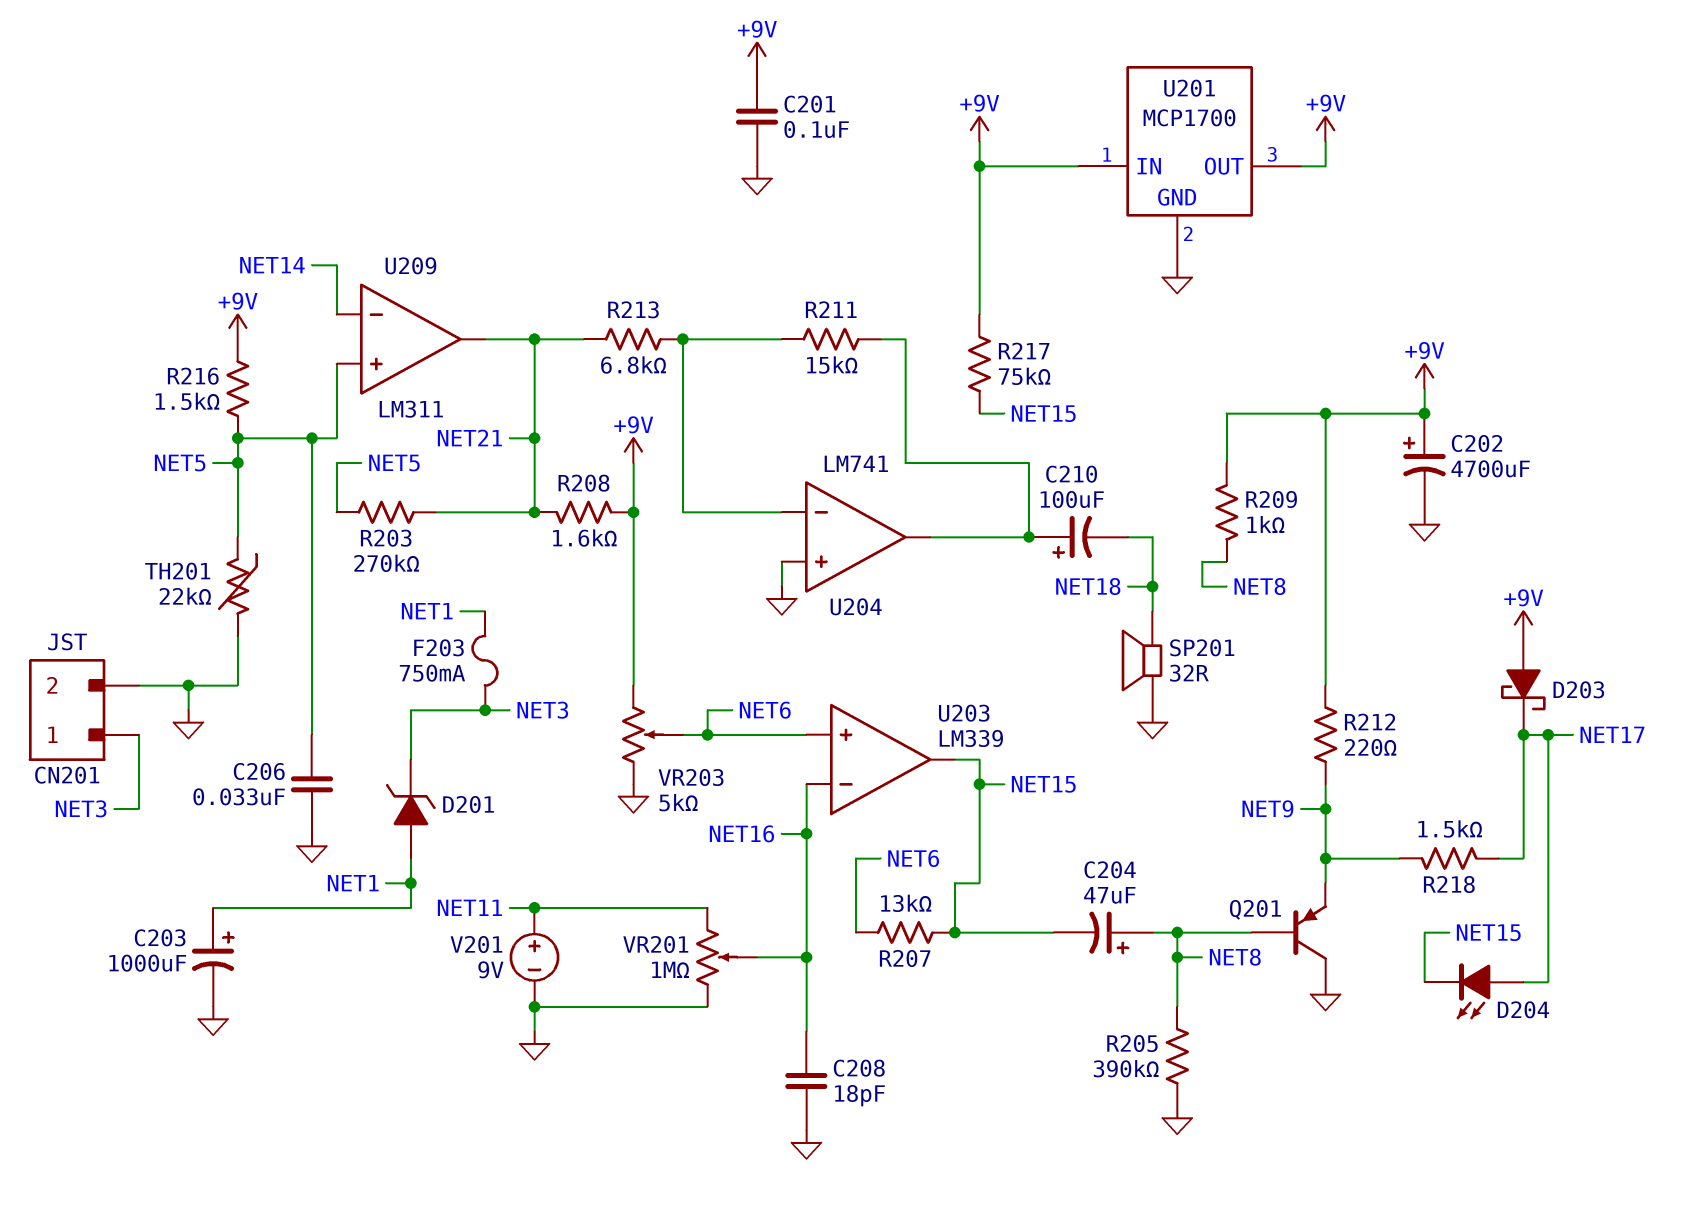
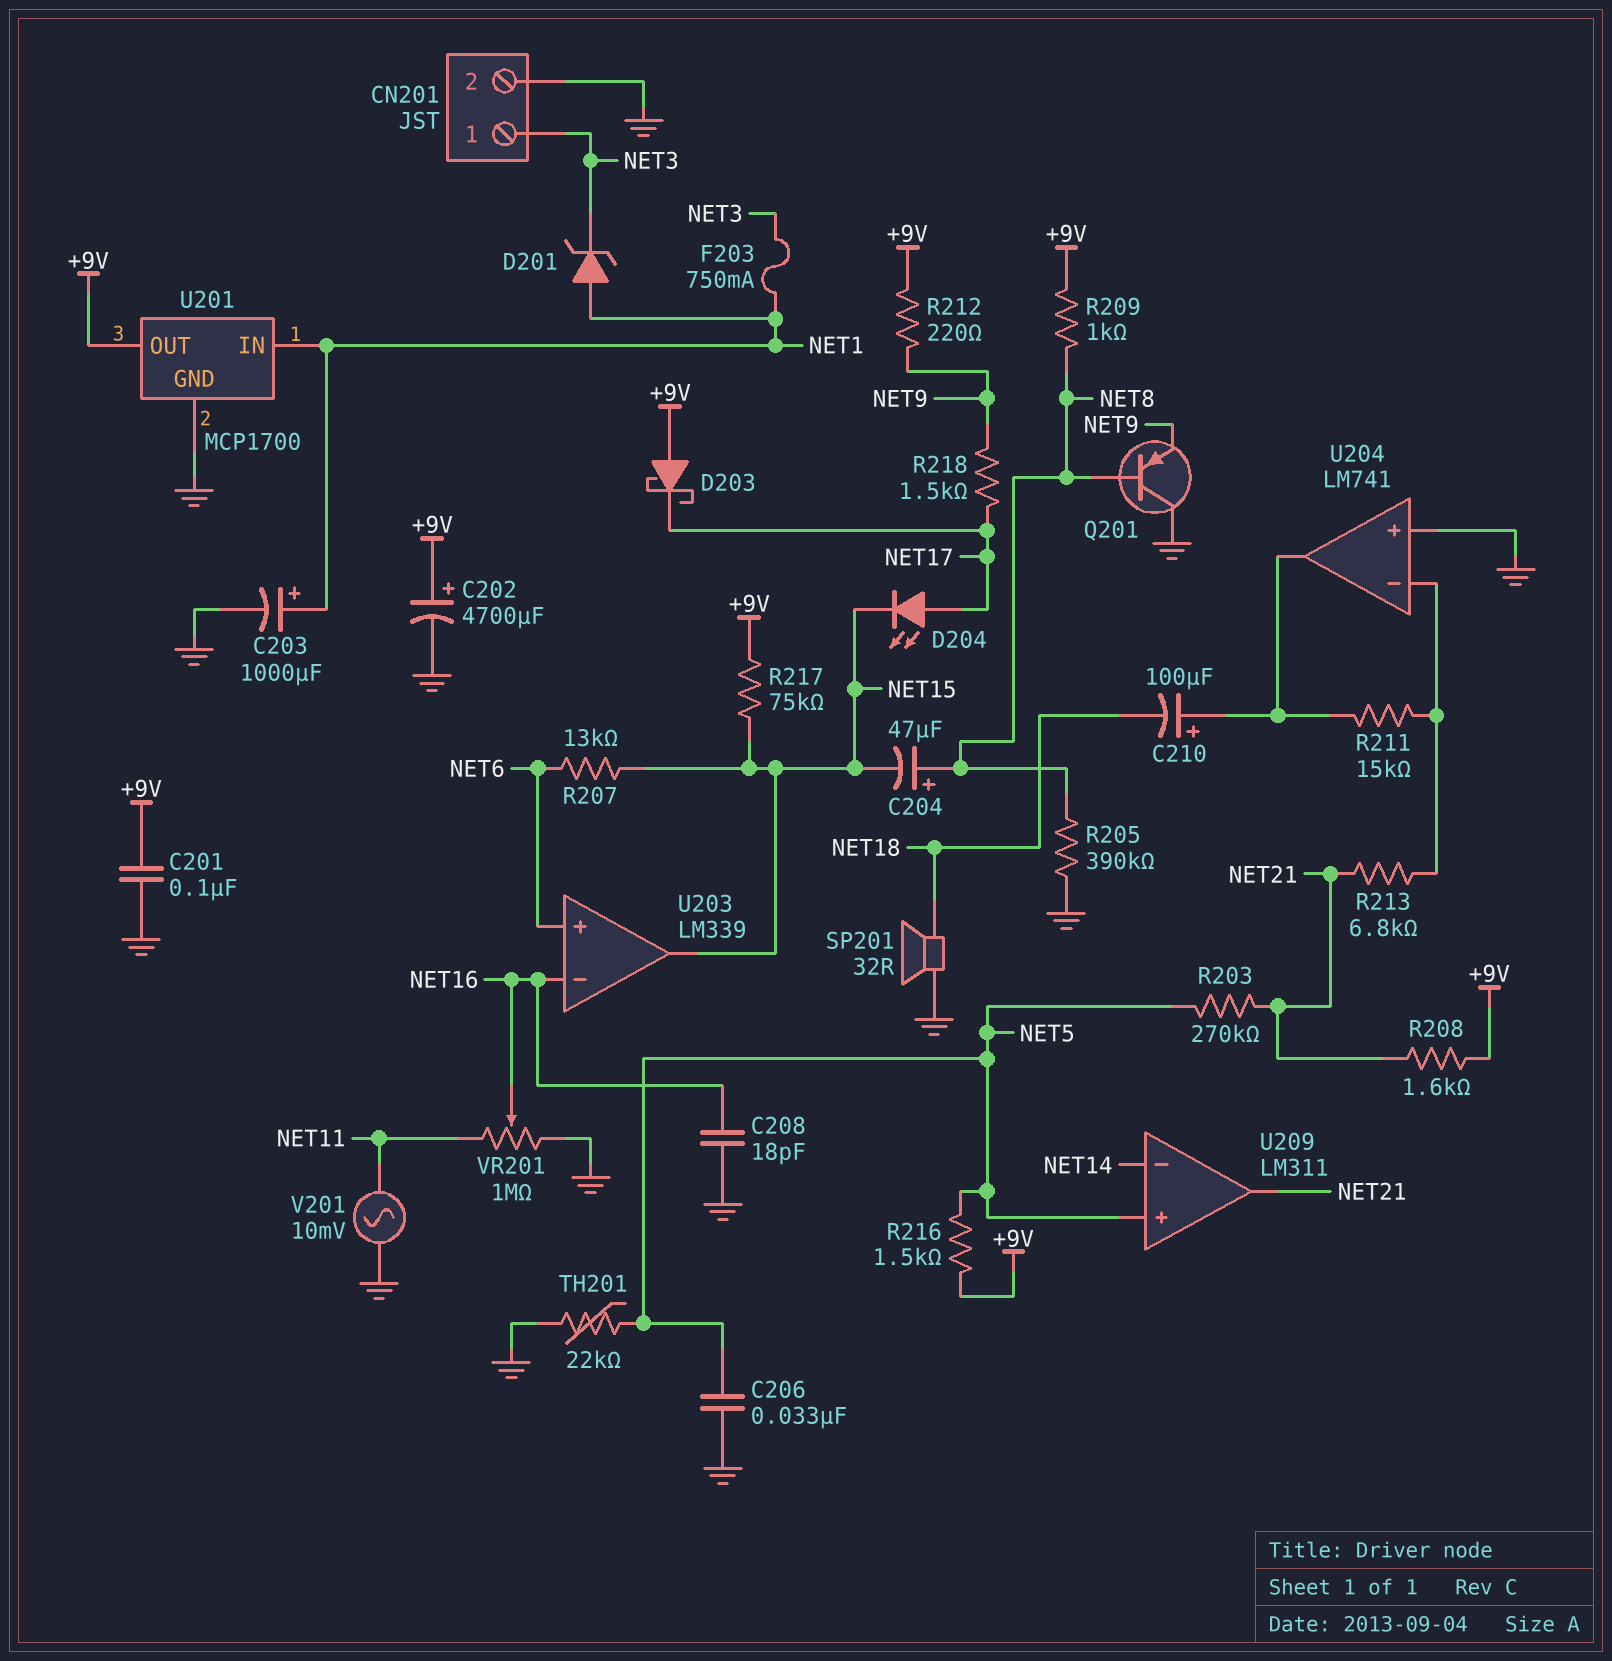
U201 pin IN: +9V -> NET1
V201: 9V (plus NET11, minus GND) -> AC 10mV (GND, NET11)
VR203: 5k (+9V, GND, wiper NET6) -> none

